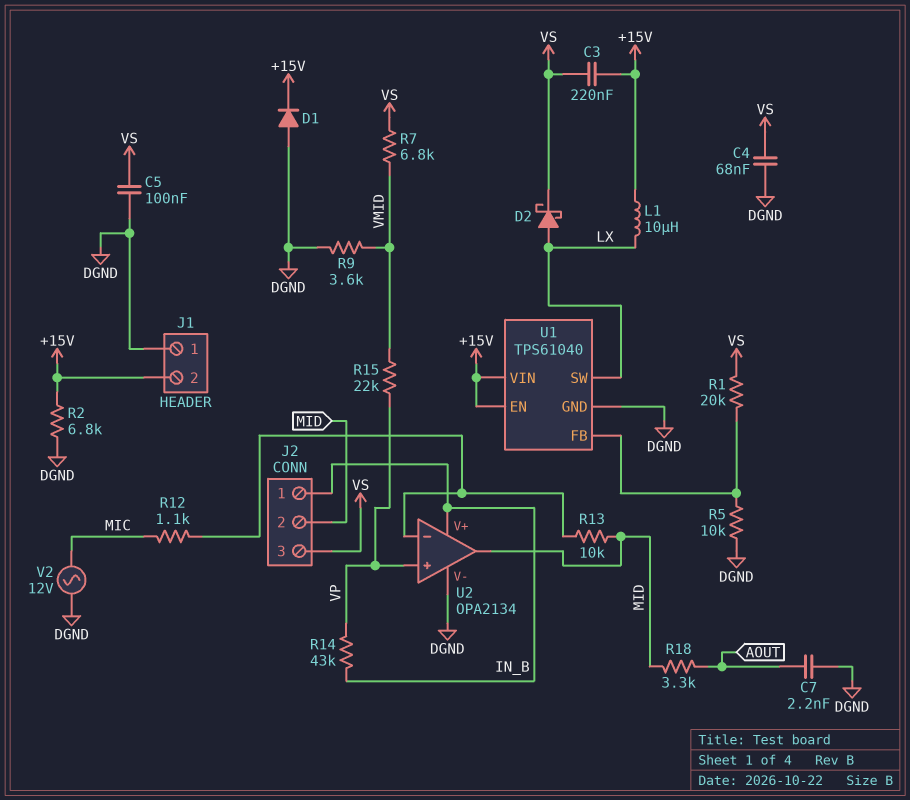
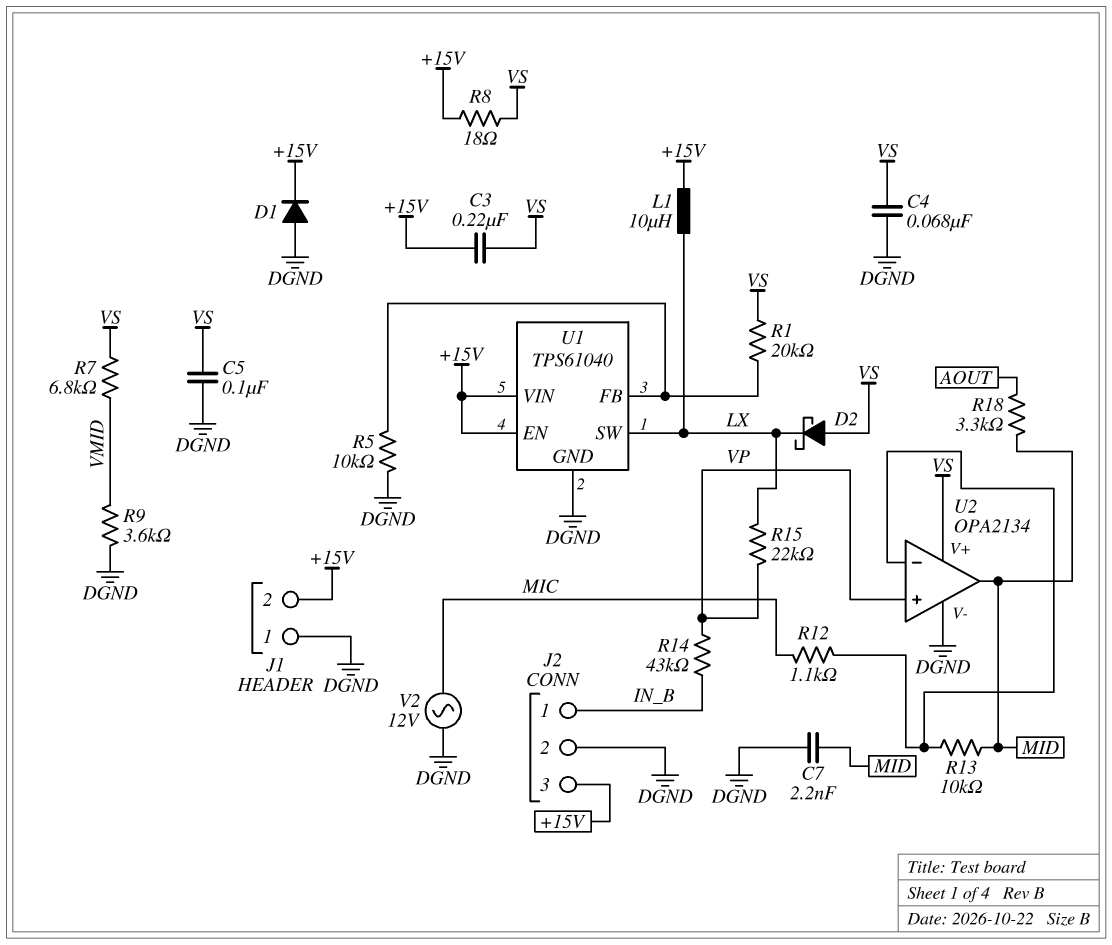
C7: 2.2nF (AOUT, DGND) -> 2.2nF (DGND, MID)
D2: schottky (A LX, K VS) -> schottky (A VS, K LX)
J2 pin 2: MID -> DGND
J2 pin 3: VS -> +15V
R2: 6.8k (+15V, DGND) -> none
R8: none -> 18 (+15V, VS)
R15: 22k (VMID, VP) -> 22k (LX, VP)
U2 pin V+: IN_B -> VS

